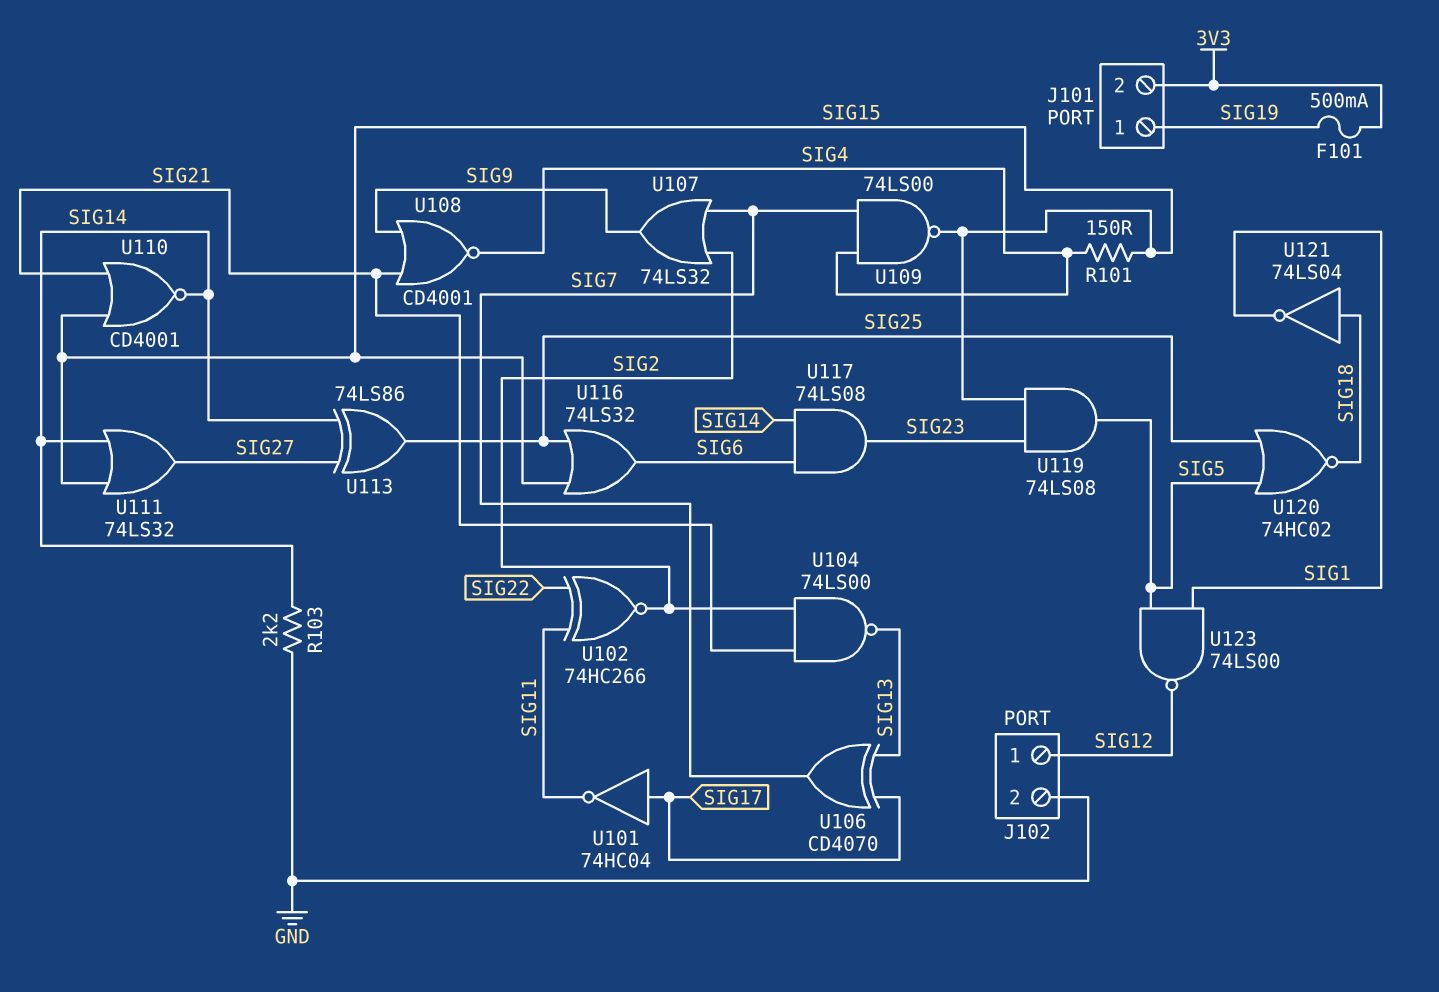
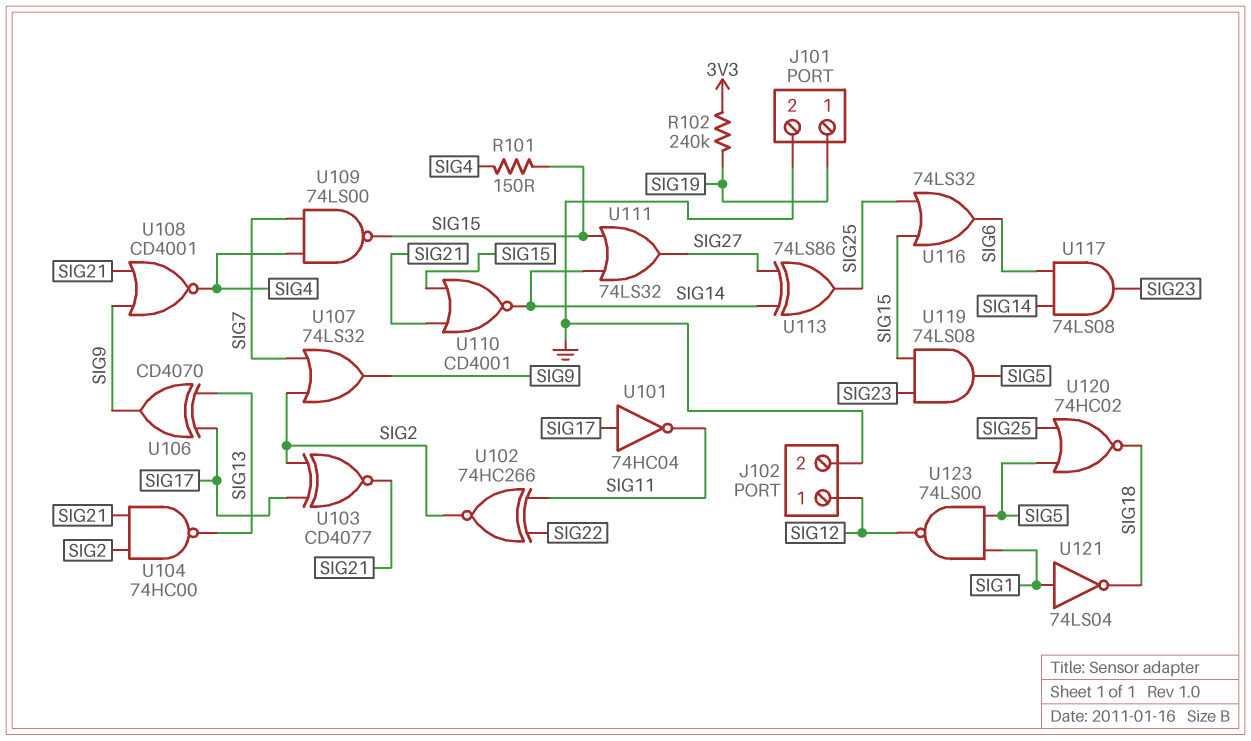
F101: 500mA (3V3, SIG19) -> none
J101 pin 2: 3V3 -> GND
R102: none -> 240k (3V3, SIG19)
R103: 2.2k (GND, SIG14) -> none
U103: none -> XNOR CD4077 (in SIG2, in SIG17, out SIG21)
U104: NAND 74LS00 (in SIG2, in SIG21, out SIG13) -> NAND 74HC00 (in SIG2, in SIG21, out SIG13)
U106: XOR CD4070 (in SIG13, in SIG17, out SIG7) -> XOR CD4070 (in SIG13, in SIG17, out SIG9)
U121: NOT 74LS04 (in SIG18, out SIG1) -> NOT 74LS04 (in SIG1, out SIG18)

